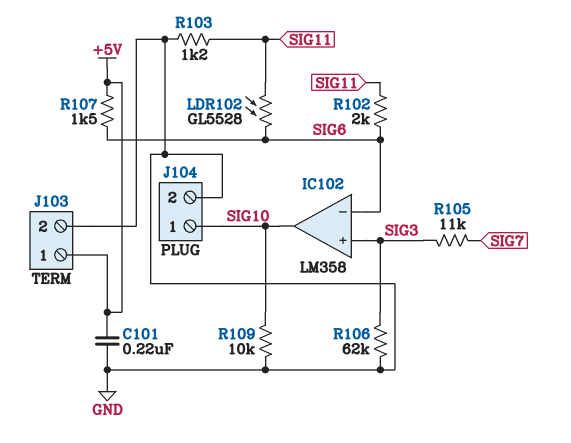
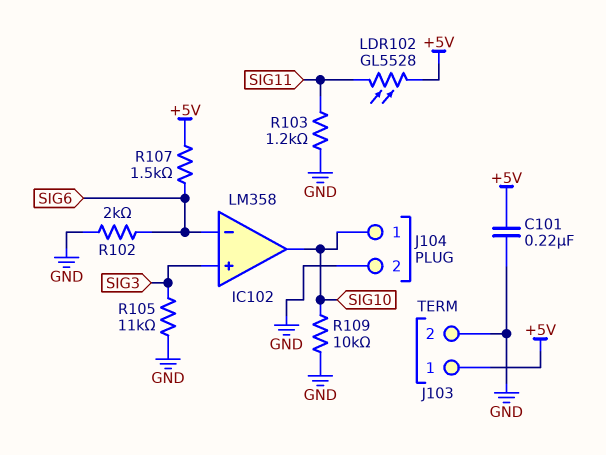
LDR102: GL5528 (SIG6, SIG11) -> GL5528 (+5V, SIG11)
R102: 2k (SIG6, SIG11) -> 2k (GND, SIG6)
R105: 11k (SIG3, SIG7) -> 11k (GND, SIG3)
R106: 62k (GND, SIG3) -> none

